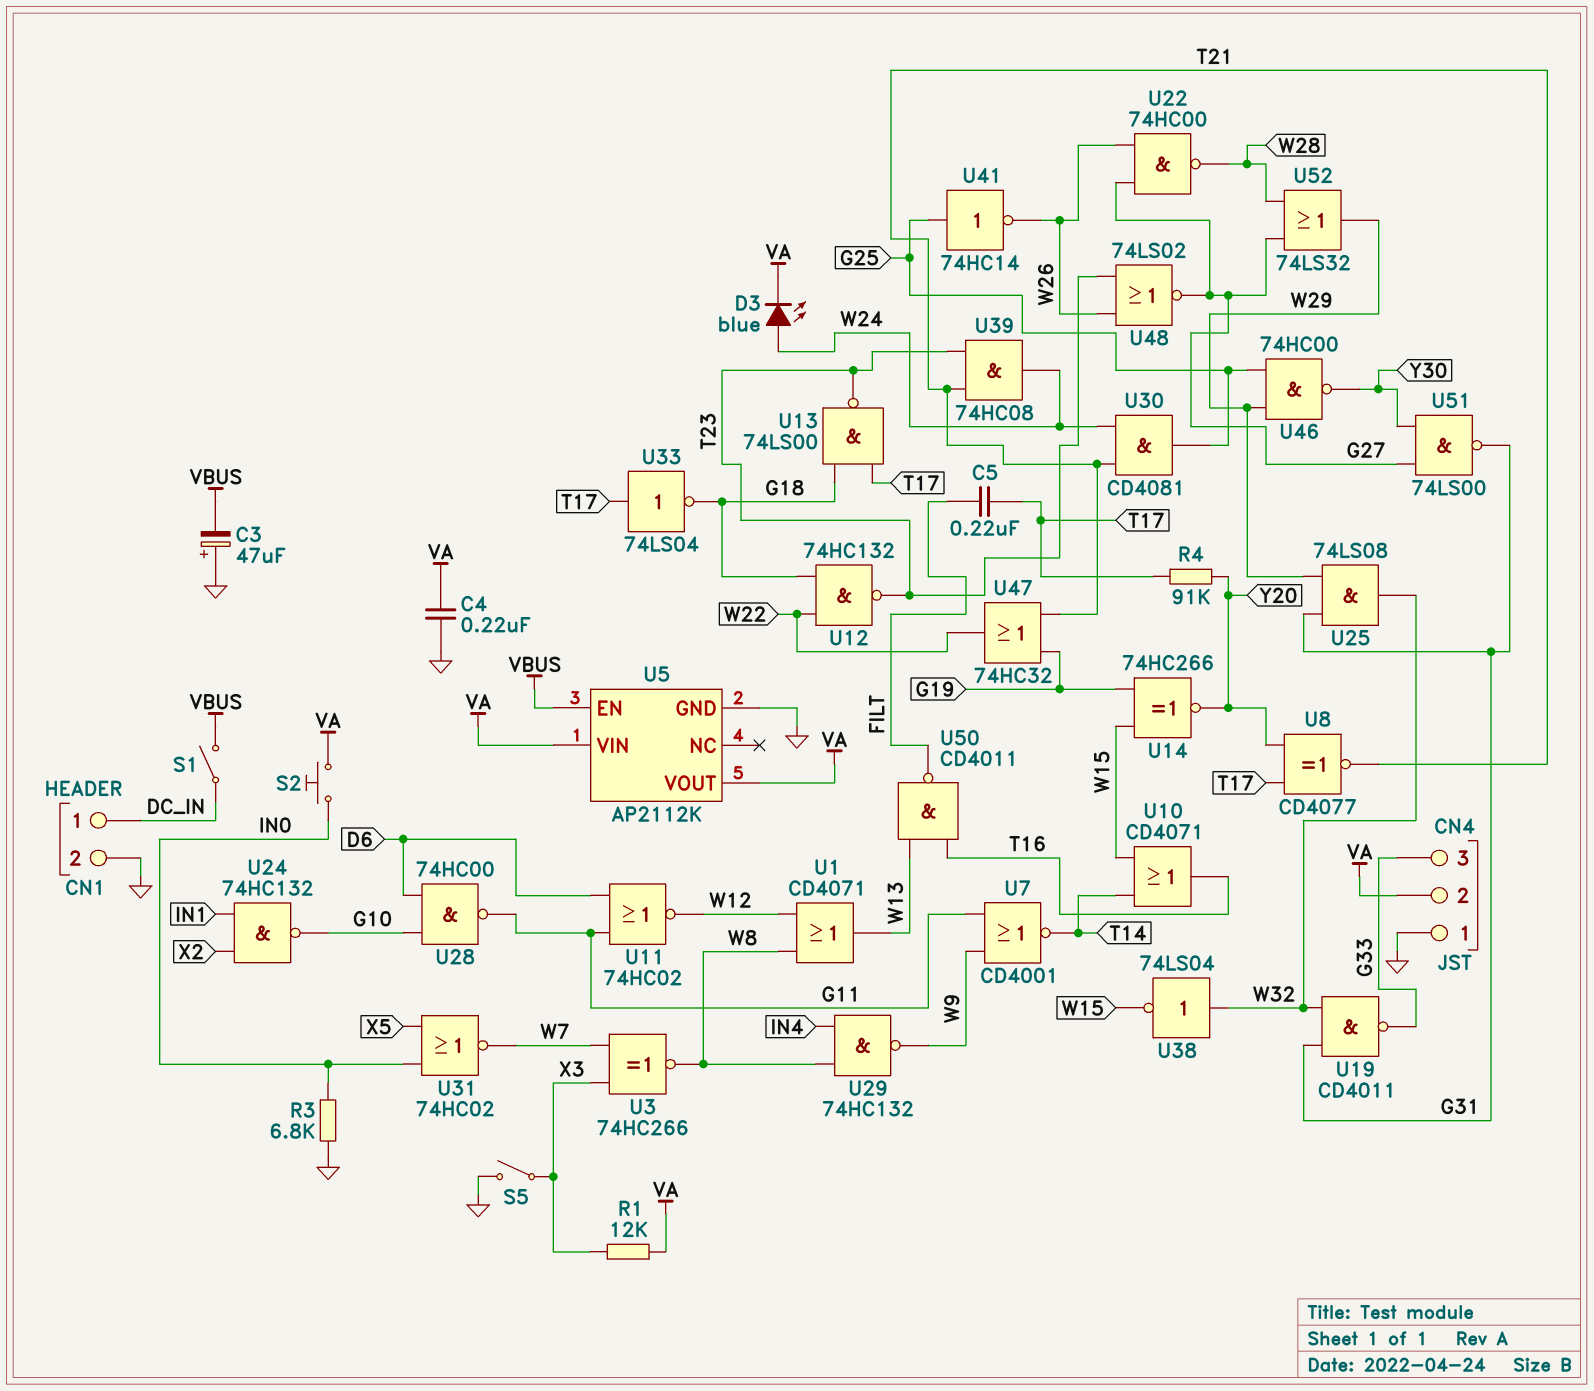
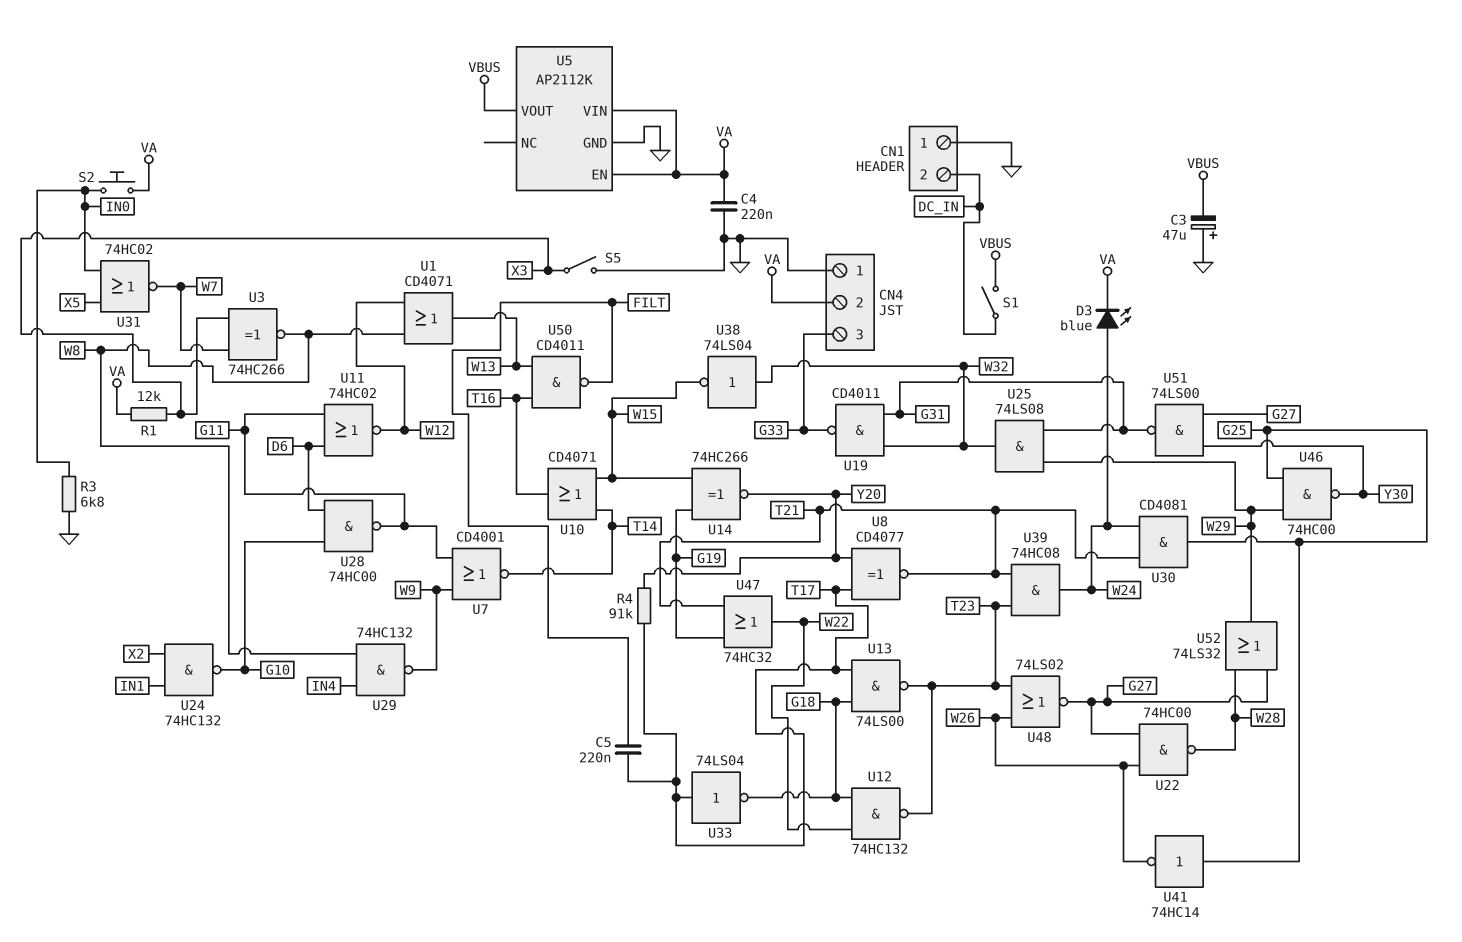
CN1 pin 1: DC_IN -> GND
CN1 pin 2: GND -> DC_IN
U5 pin EN: VBUS -> VA
U5 pin VOUT: VA -> VBUS

